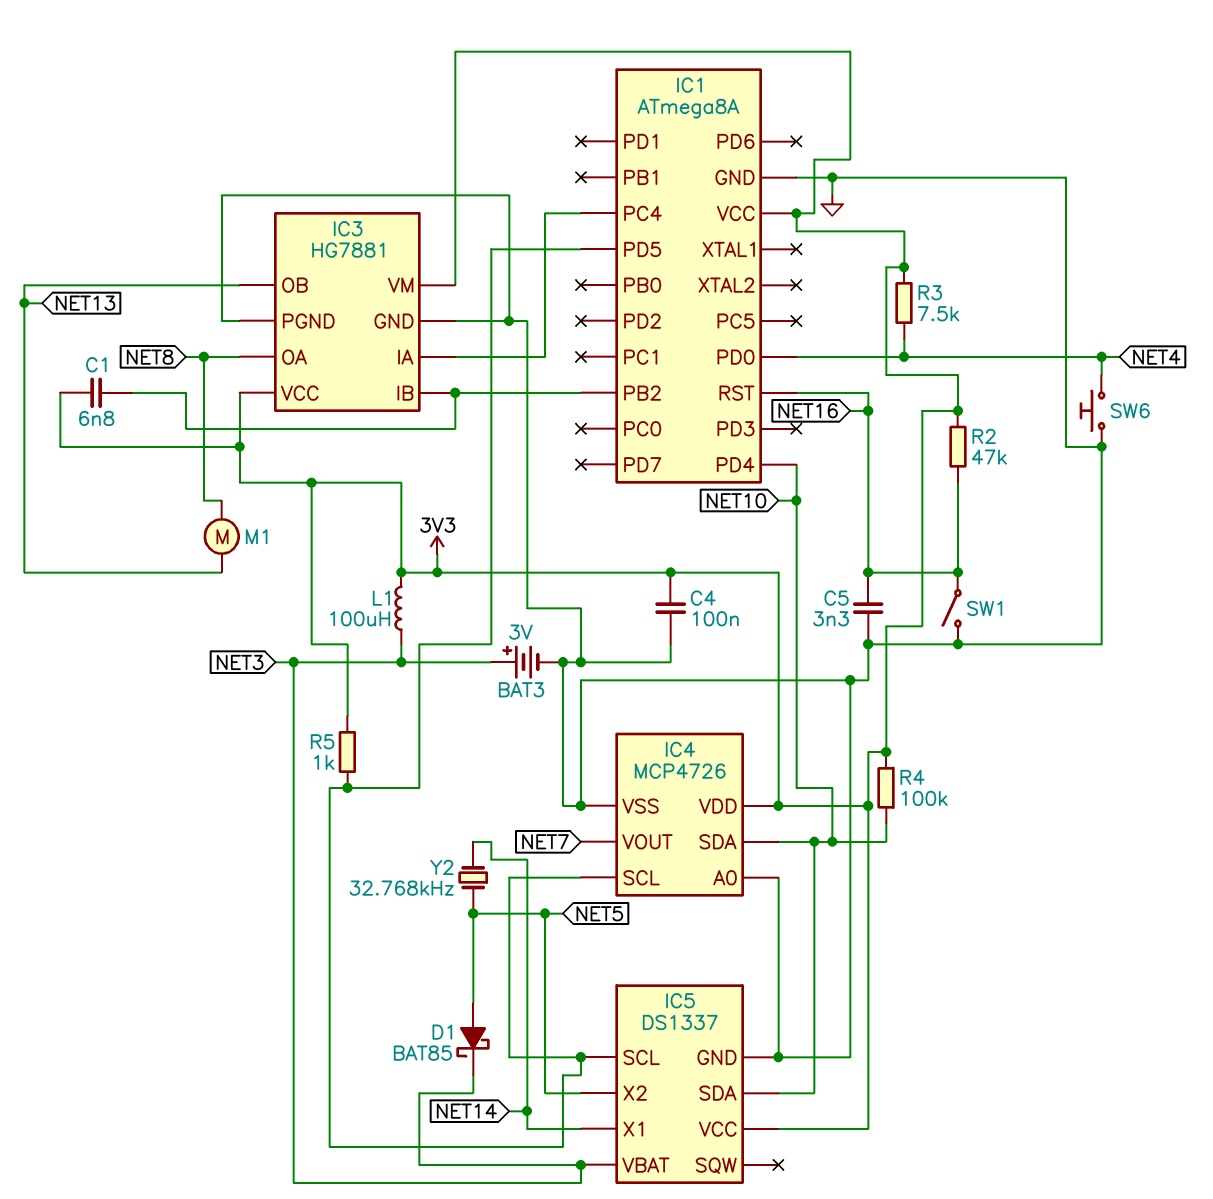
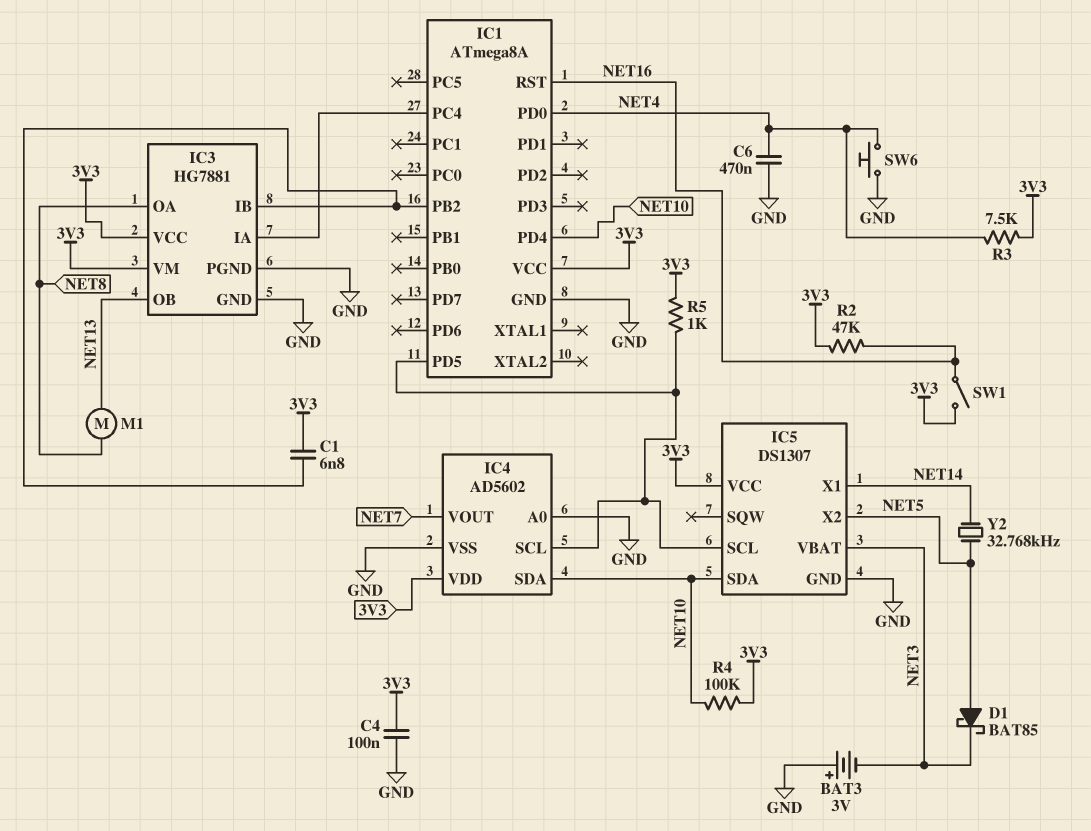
BAT3: 3V (plus NET3, minus GND) -> 3V (plus GND, minus NET3)
C5: 3.3nF (GND, NET16) -> none
C6: none -> 470nF (GND, NET4)
IC4: MCP4726 -> AD5602
IC5: DS1337 -> DS1307
L1: 100uH (3V3, NET3) -> none
SW1: switch (GND, NET16) -> switch (3V3, NET16)

